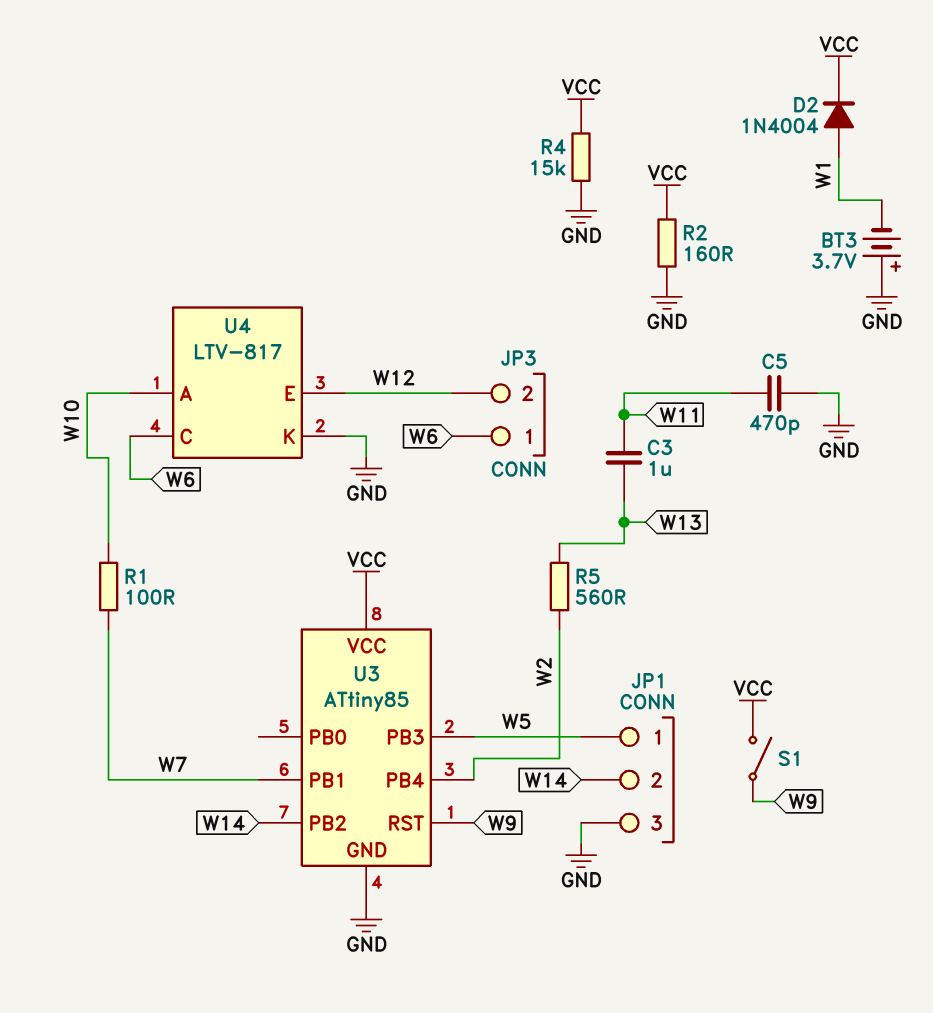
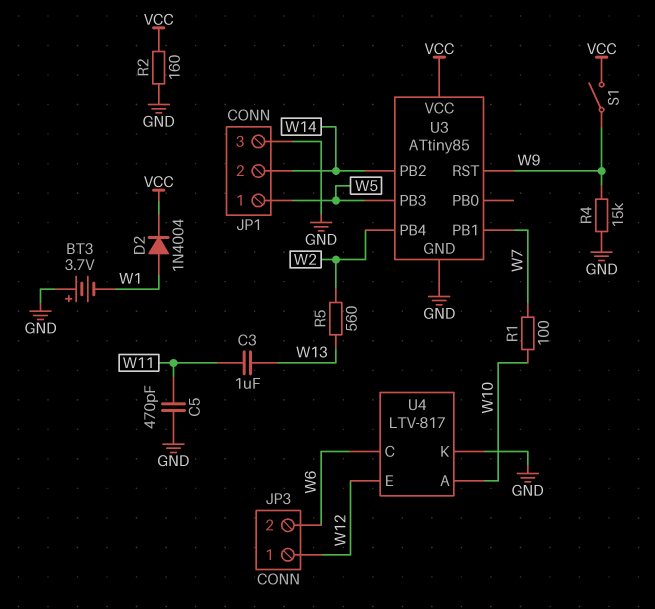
JP3 pin 1: W6 -> W12
JP3 pin 2: W12 -> W6
R4: 15k (GND, VCC) -> 15k (GND, W9)

